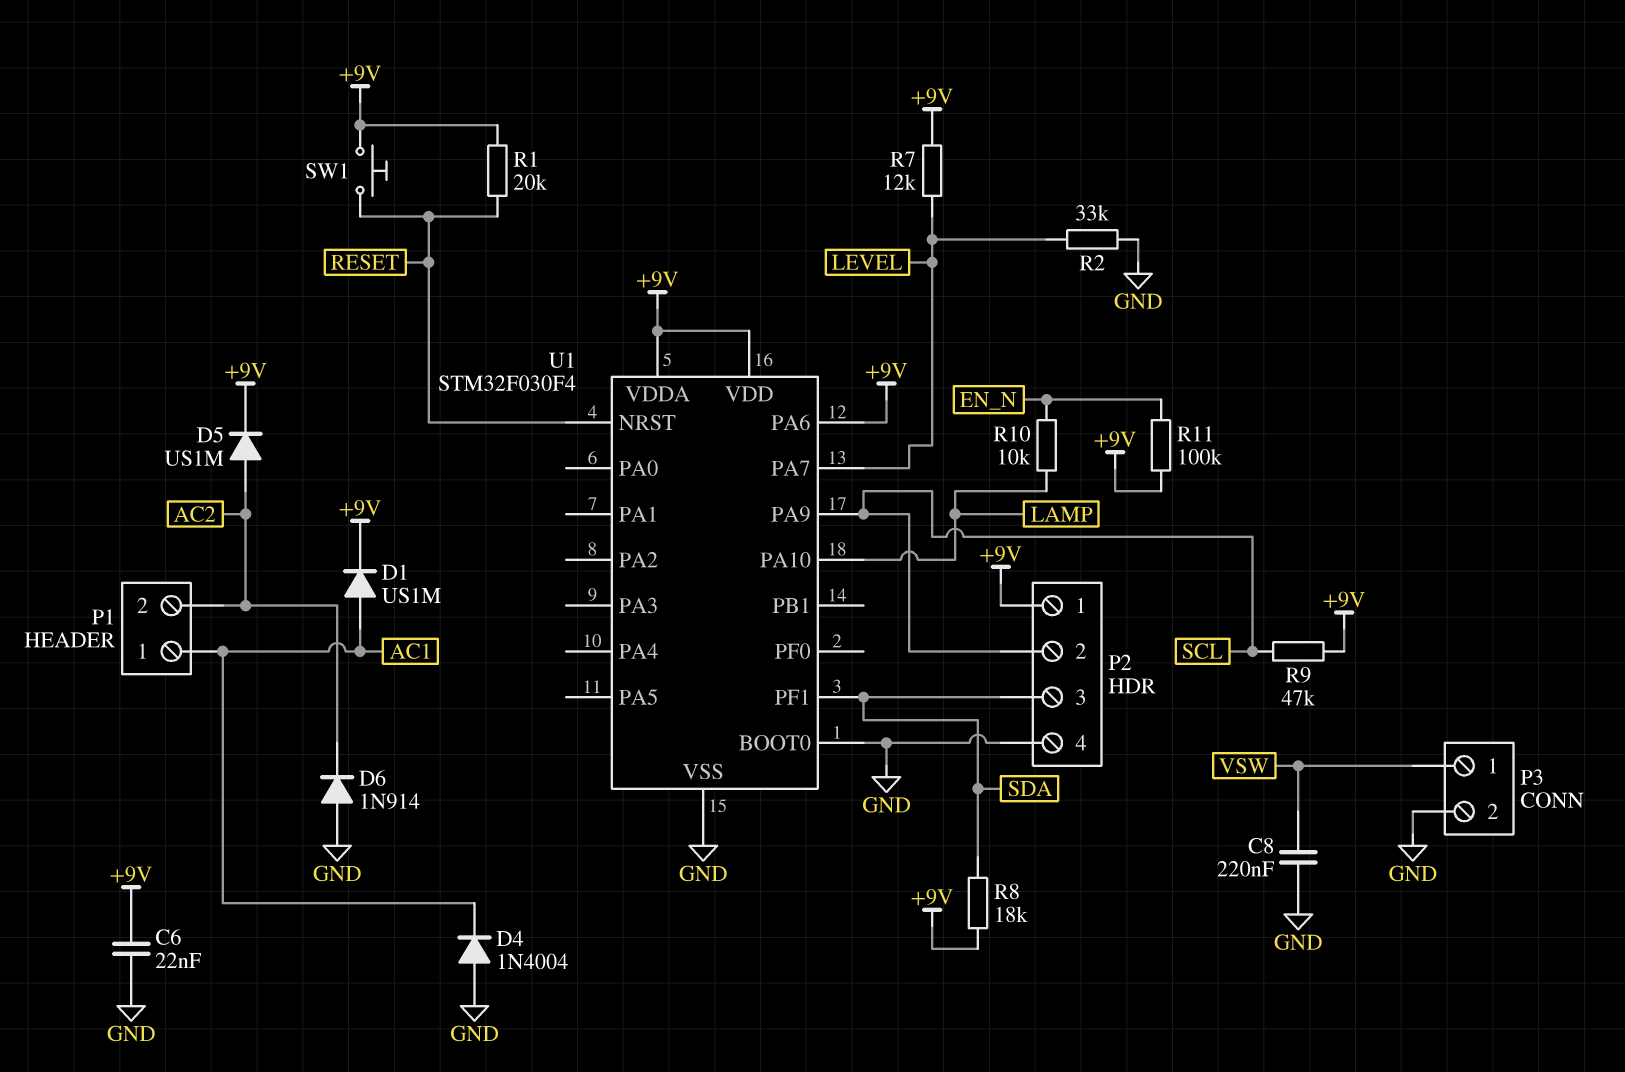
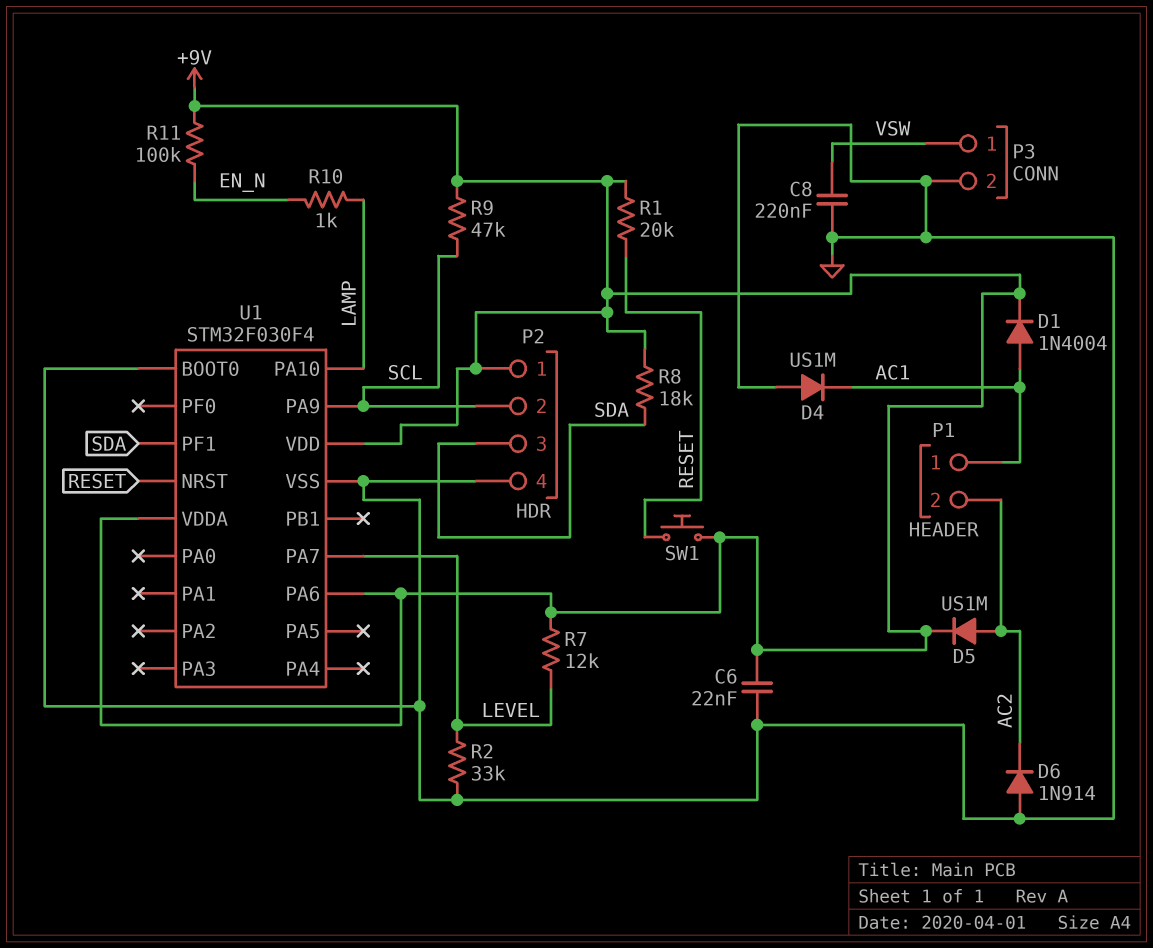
D1: diode US1M (A AC1, K +9V) -> diode 1N4004 (A AC1, K +9V)
D4: diode 1N4004 (A GND, K AC1) -> diode US1M (A GND, K AC1)
R10: 10k (EN_N, LAMP) -> 1k (EN_N, LAMP)

